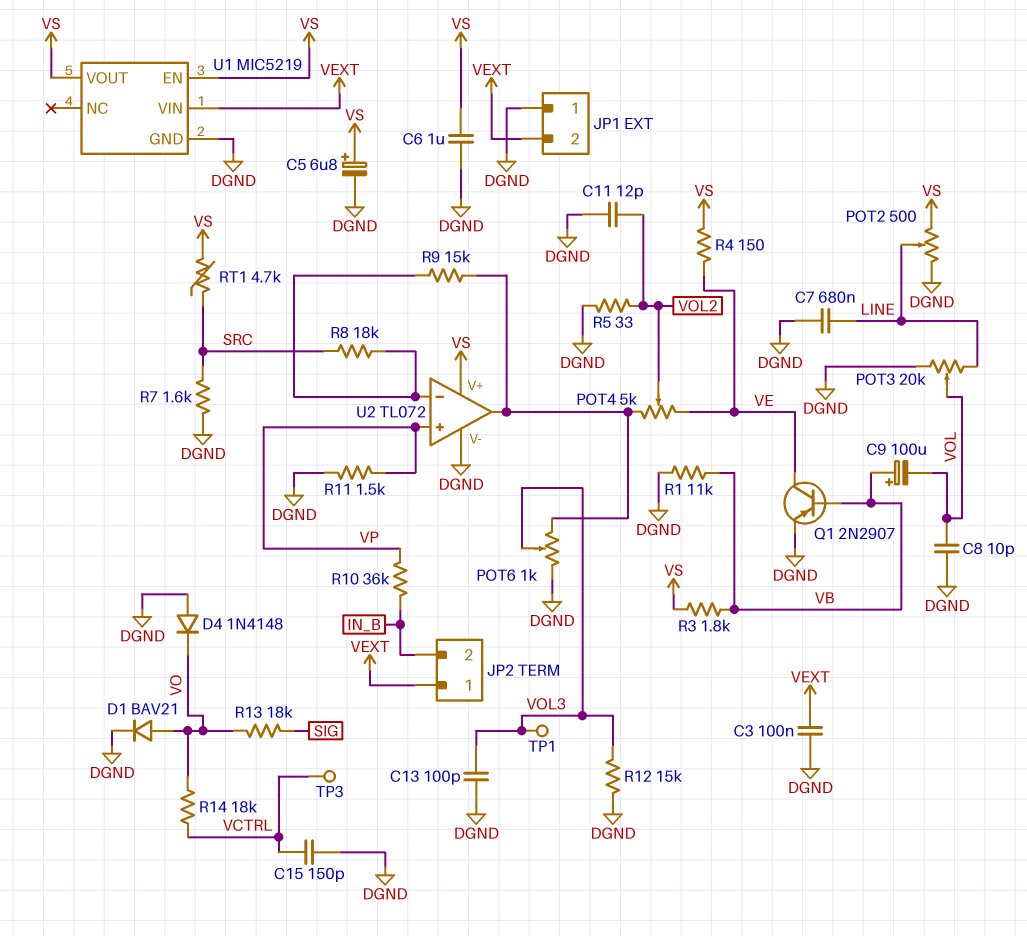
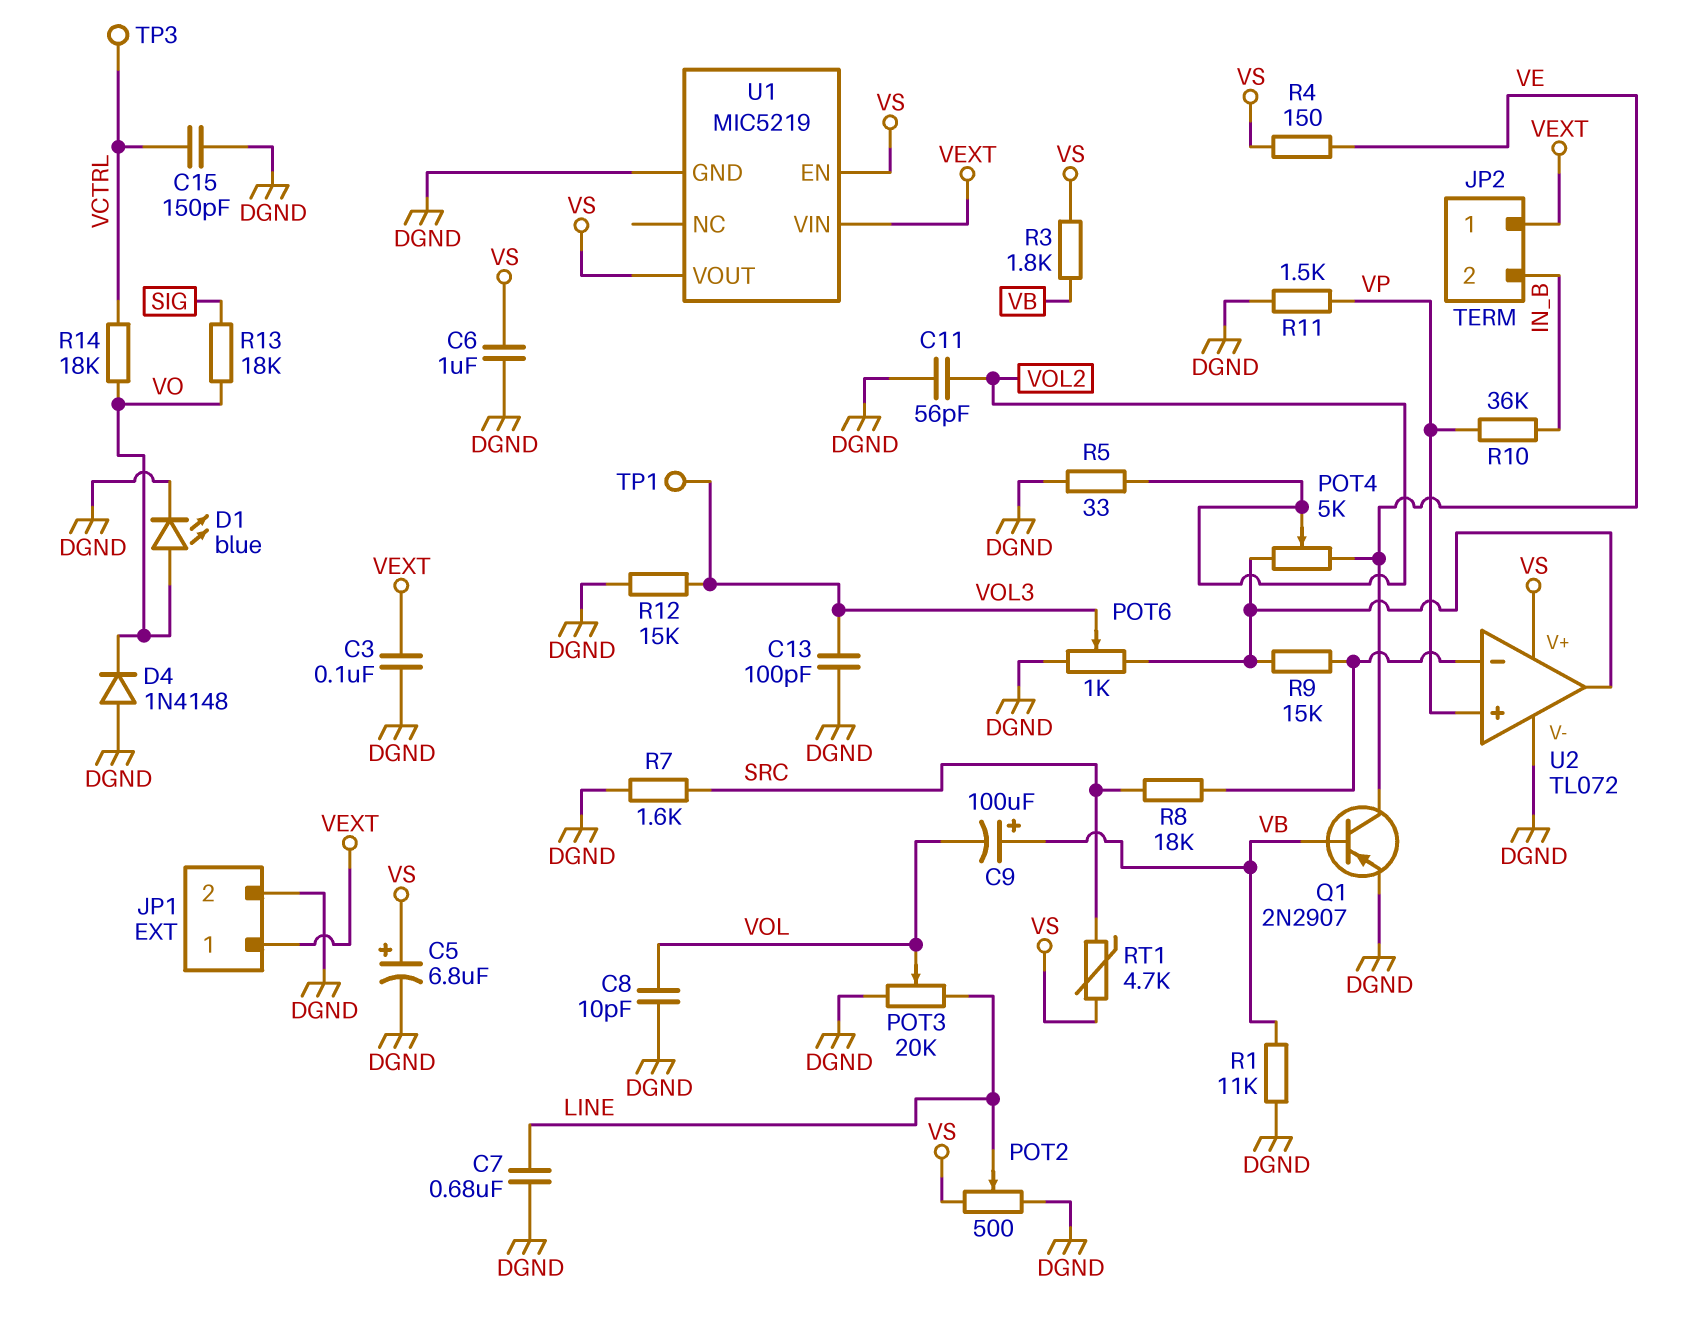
C11: 12pF (DGND, VOL2) -> 56pF (DGND, VOL2)
D1: diode BAV21 (A VO, K DGND) -> LED blue (A VO, K DGND)
JP1 pin 1: DGND -> VEXT
JP1 pin 2: VEXT -> DGND

